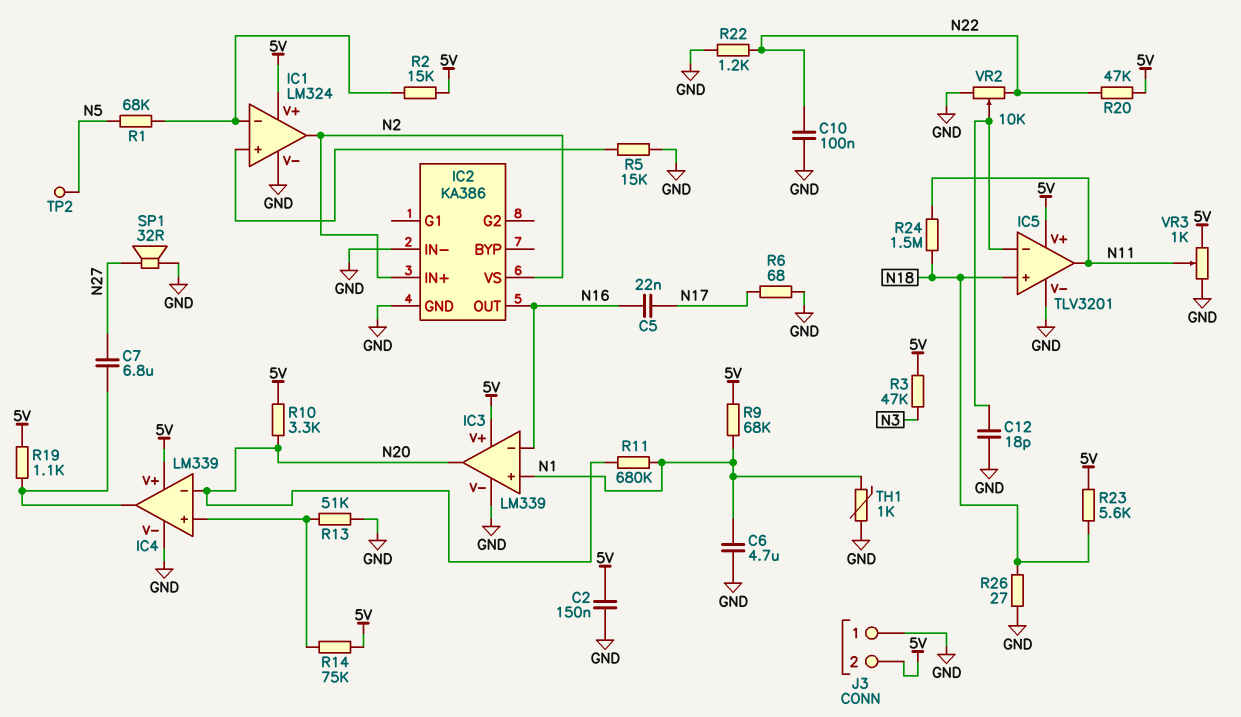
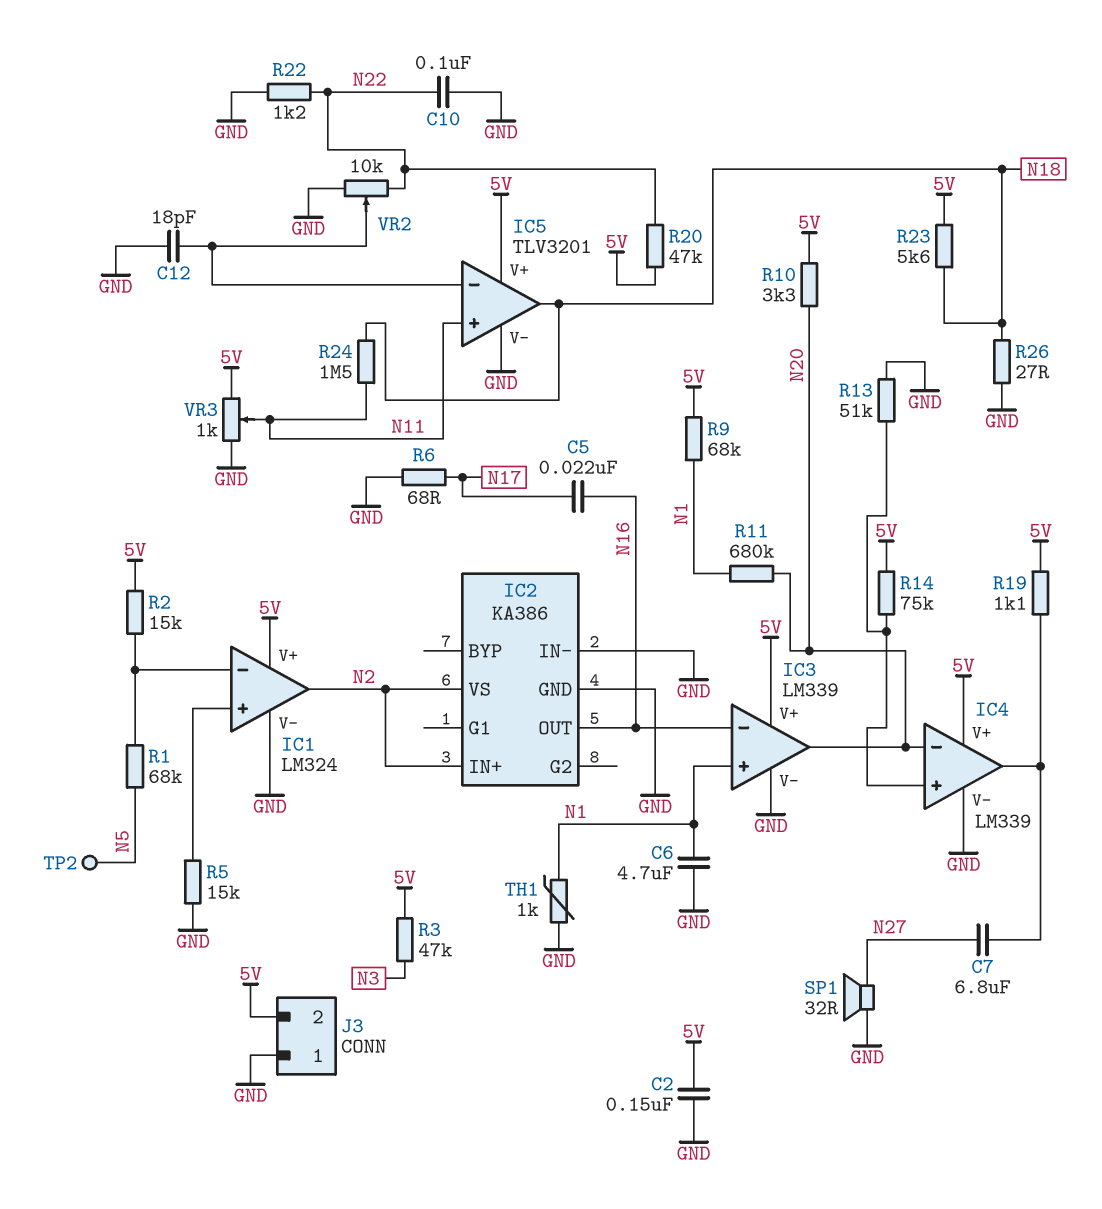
IC5 pin in+: N18 -> N11
IC5 pin out: N11 -> N18

